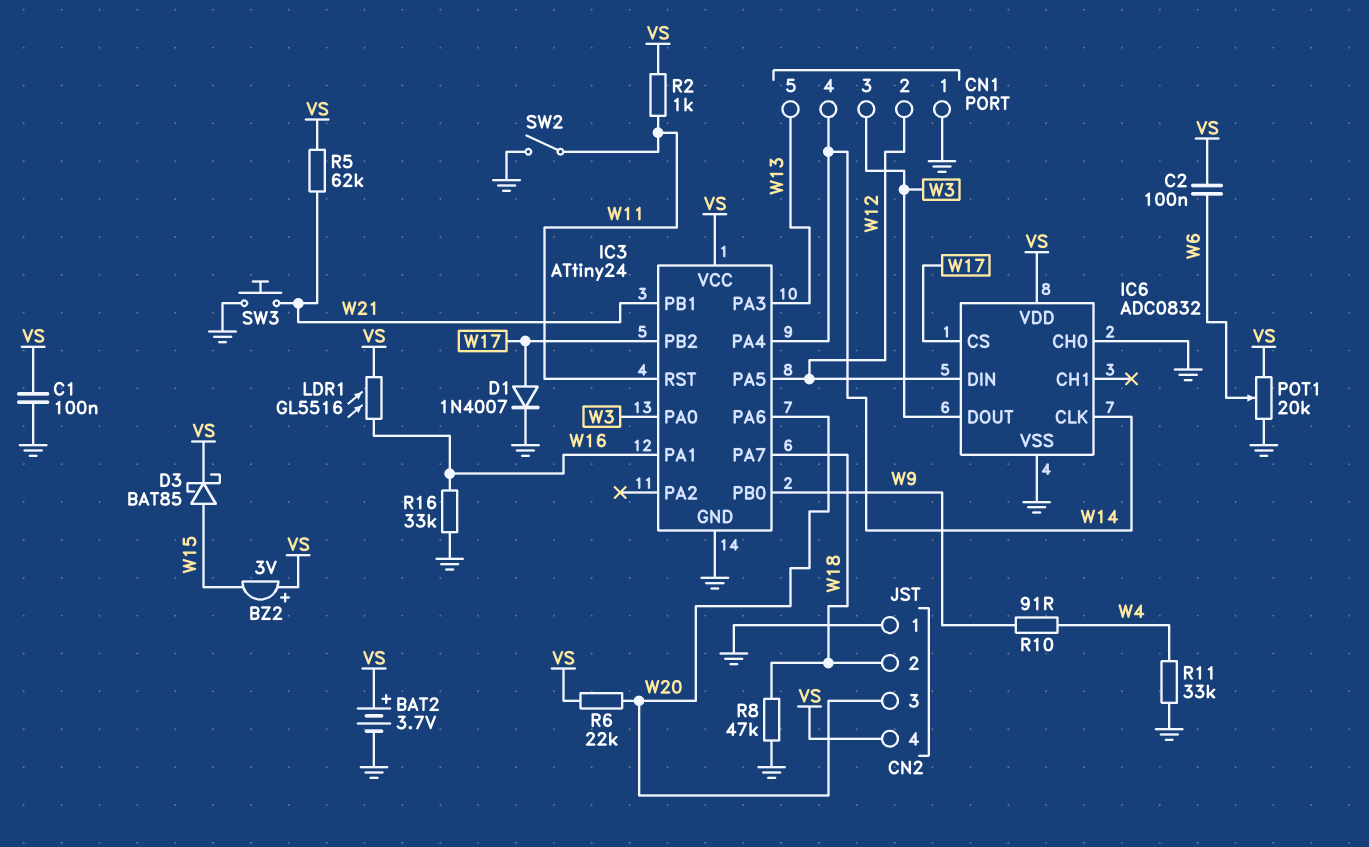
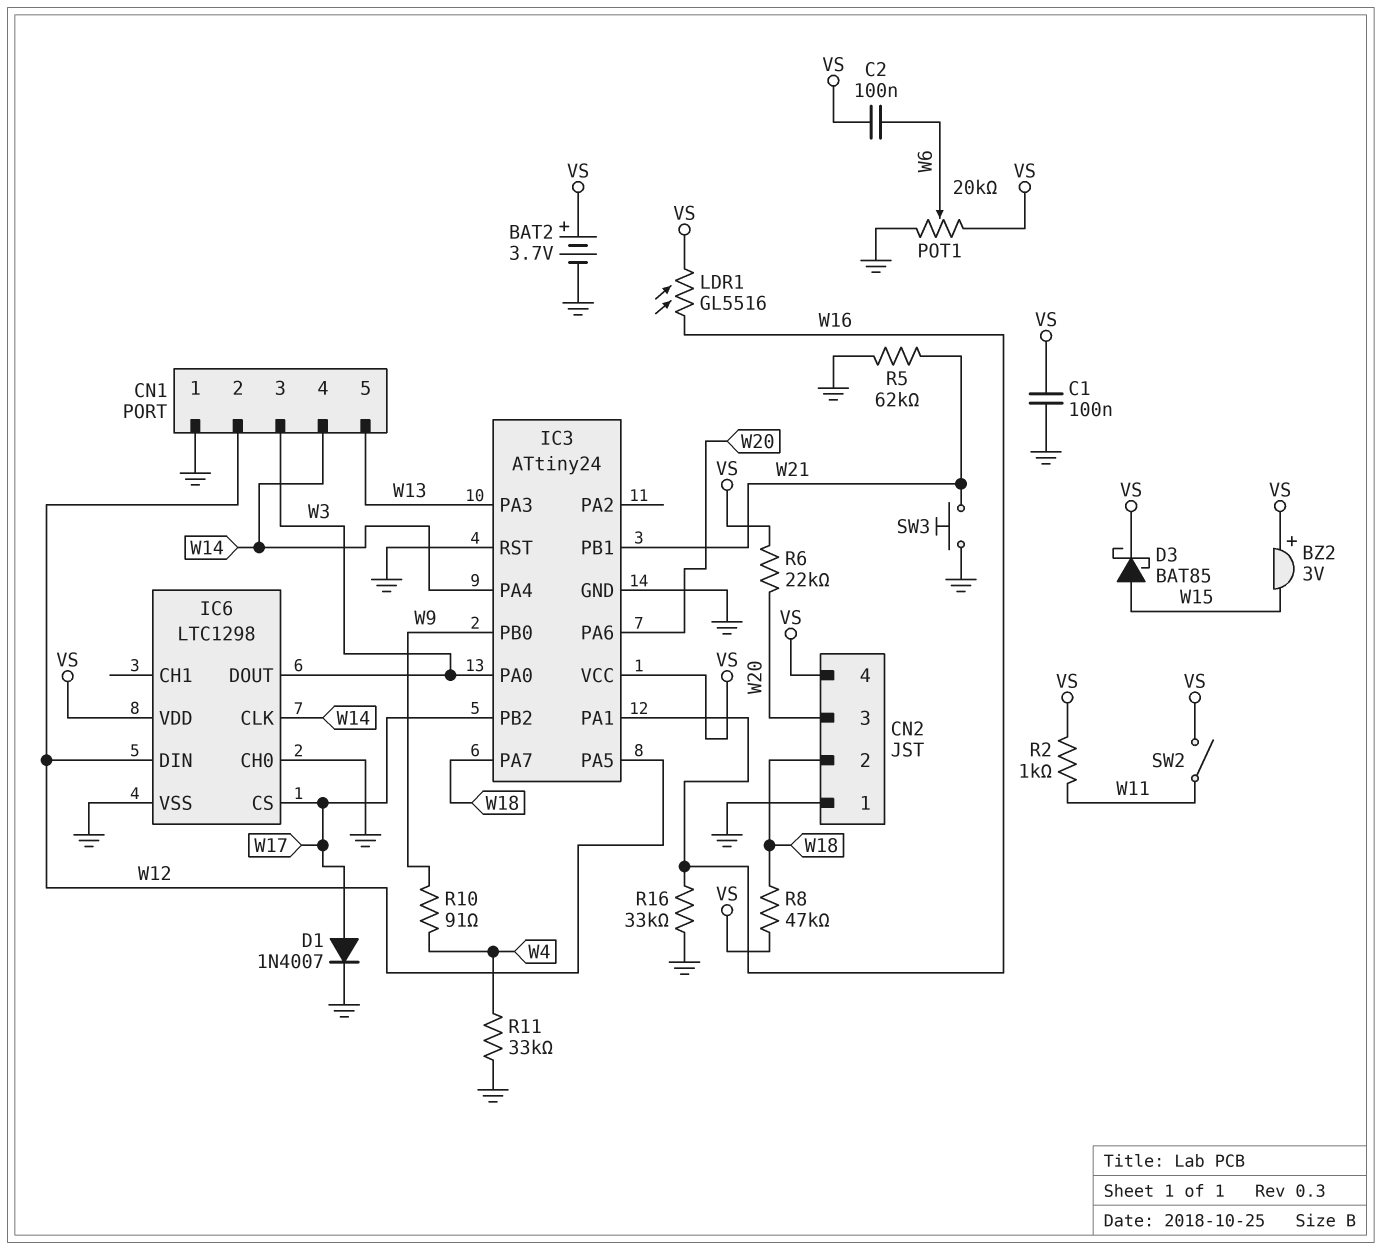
IC3 pin RST: W11 -> GND
IC6: ADC0832 -> LTC1298
R5: 62k (VS, W21) -> 62k (GND, W21)
R8: 47k (GND, W18) -> 47k (VS, W18)
SW2: switch (GND, W11) -> switch (VS, W11)

